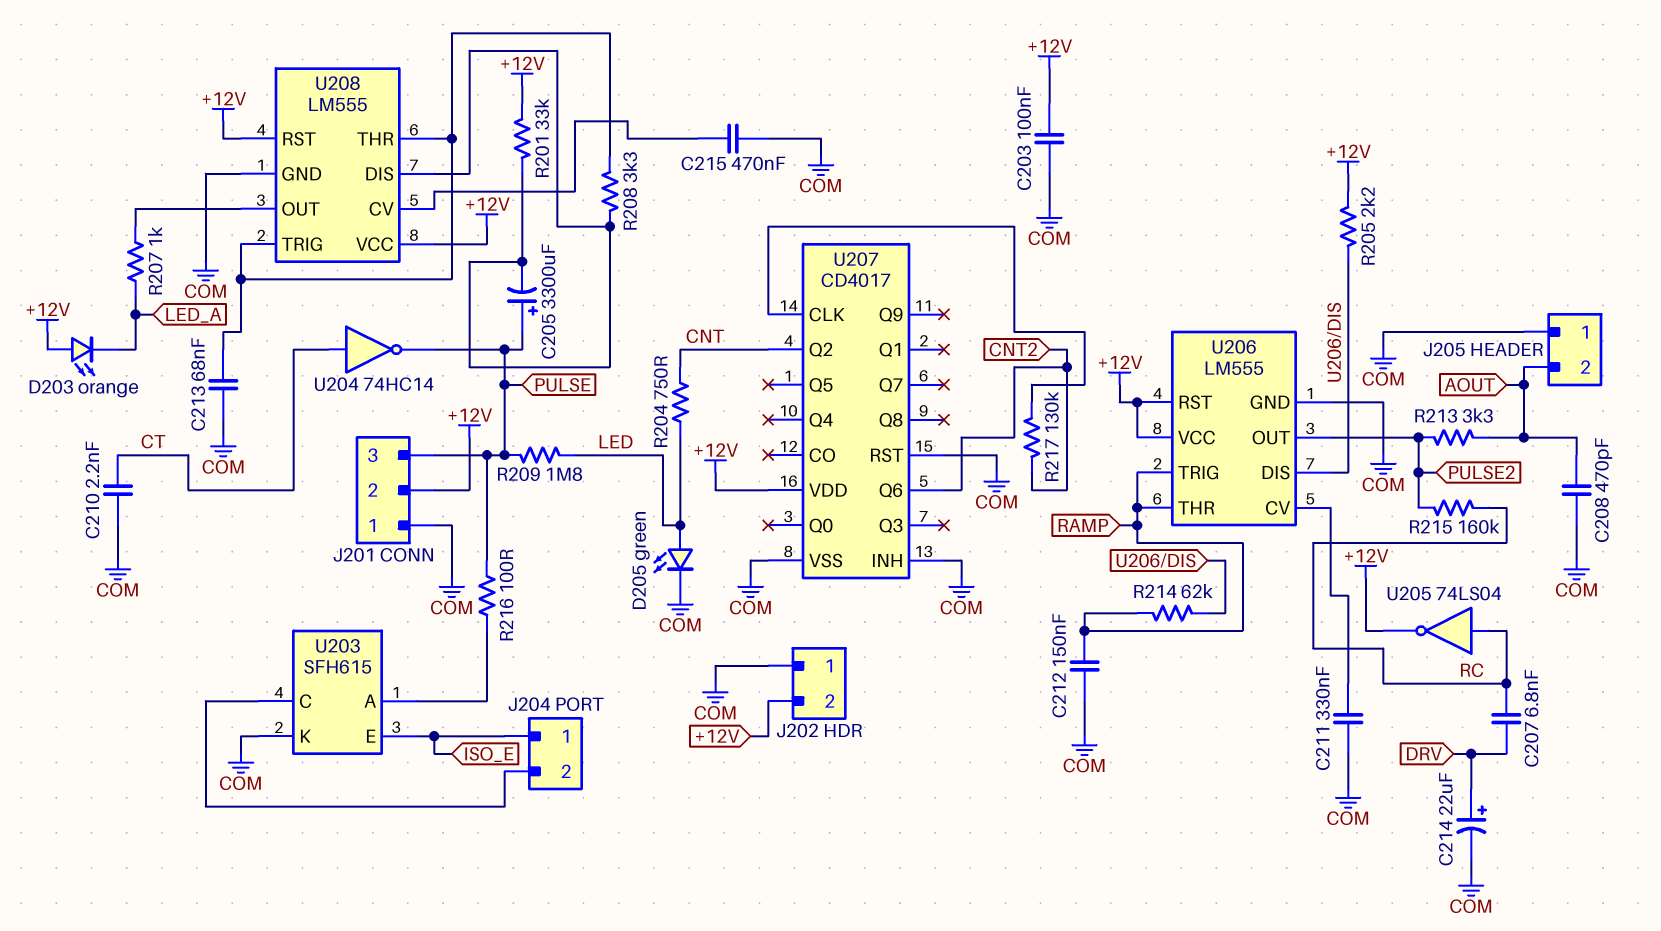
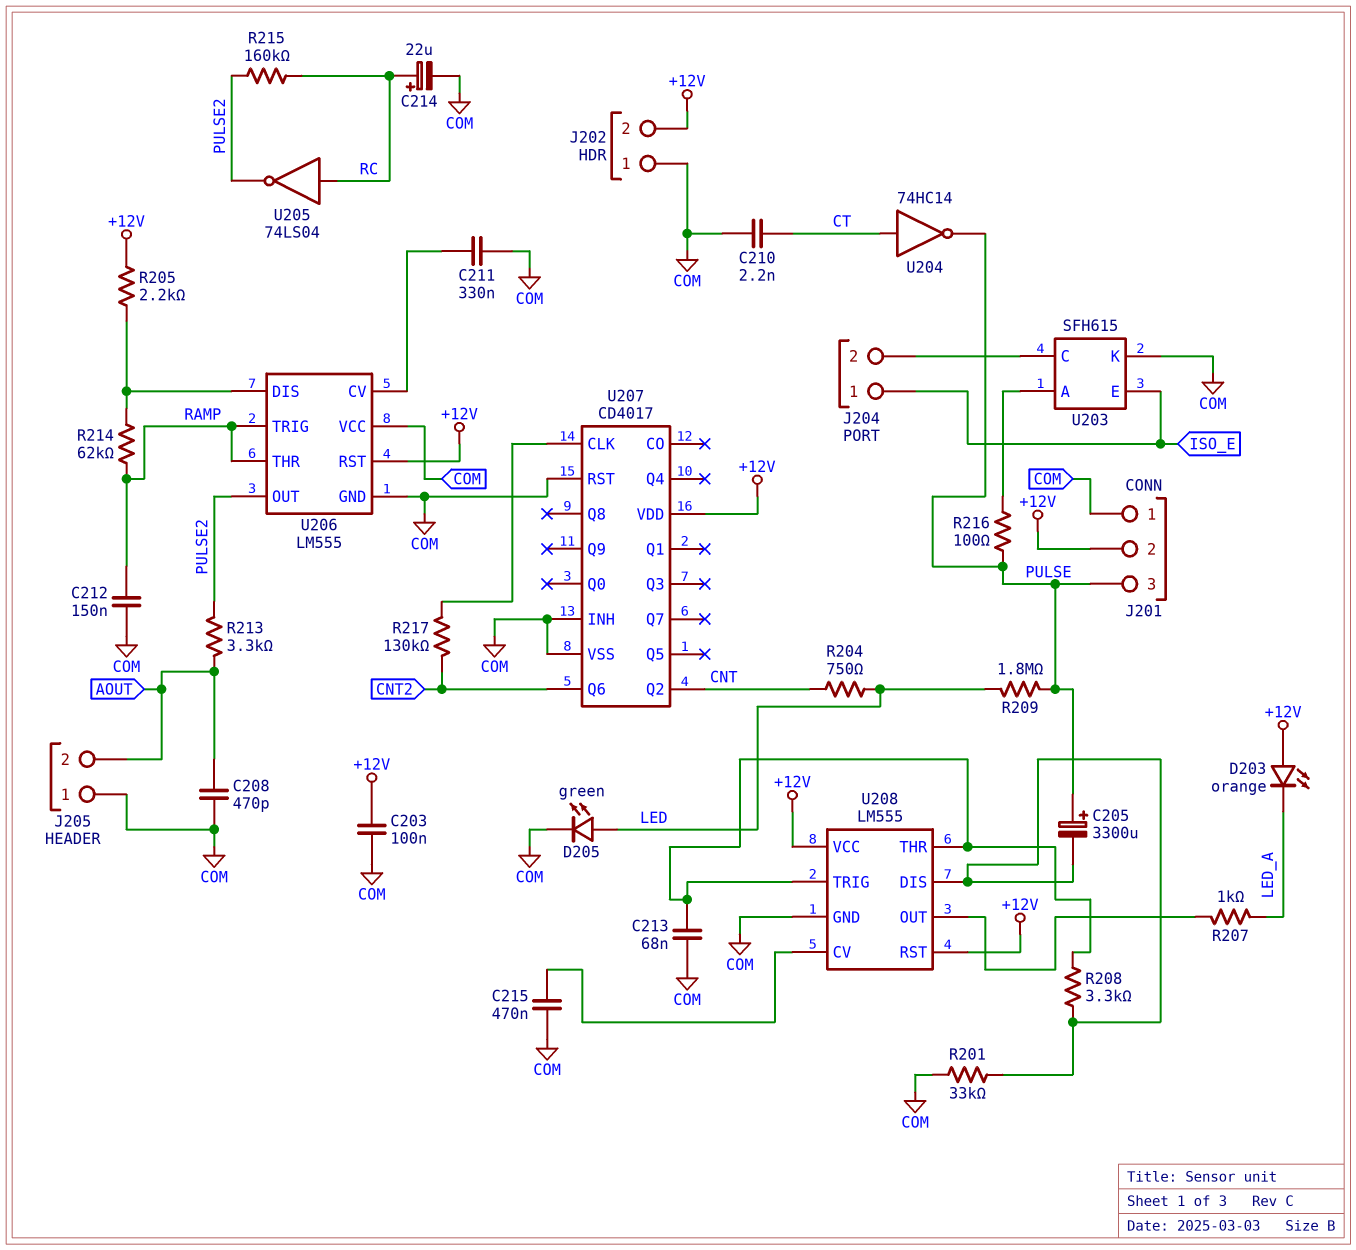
C207: 6.8nF (DRV, RC) -> none
C214: 22uF (plus DRV, minus COM) -> 22uF (plus RC, minus COM)
R201: 33k (+12V, U208/DIS) -> 33k (COM, U208/DIS)
U205: NOT 74LS04 (in RC, out +12V) -> NOT 74LS04 (in RC, out PULSE2)
U206 pin VCC: +12V -> COM

